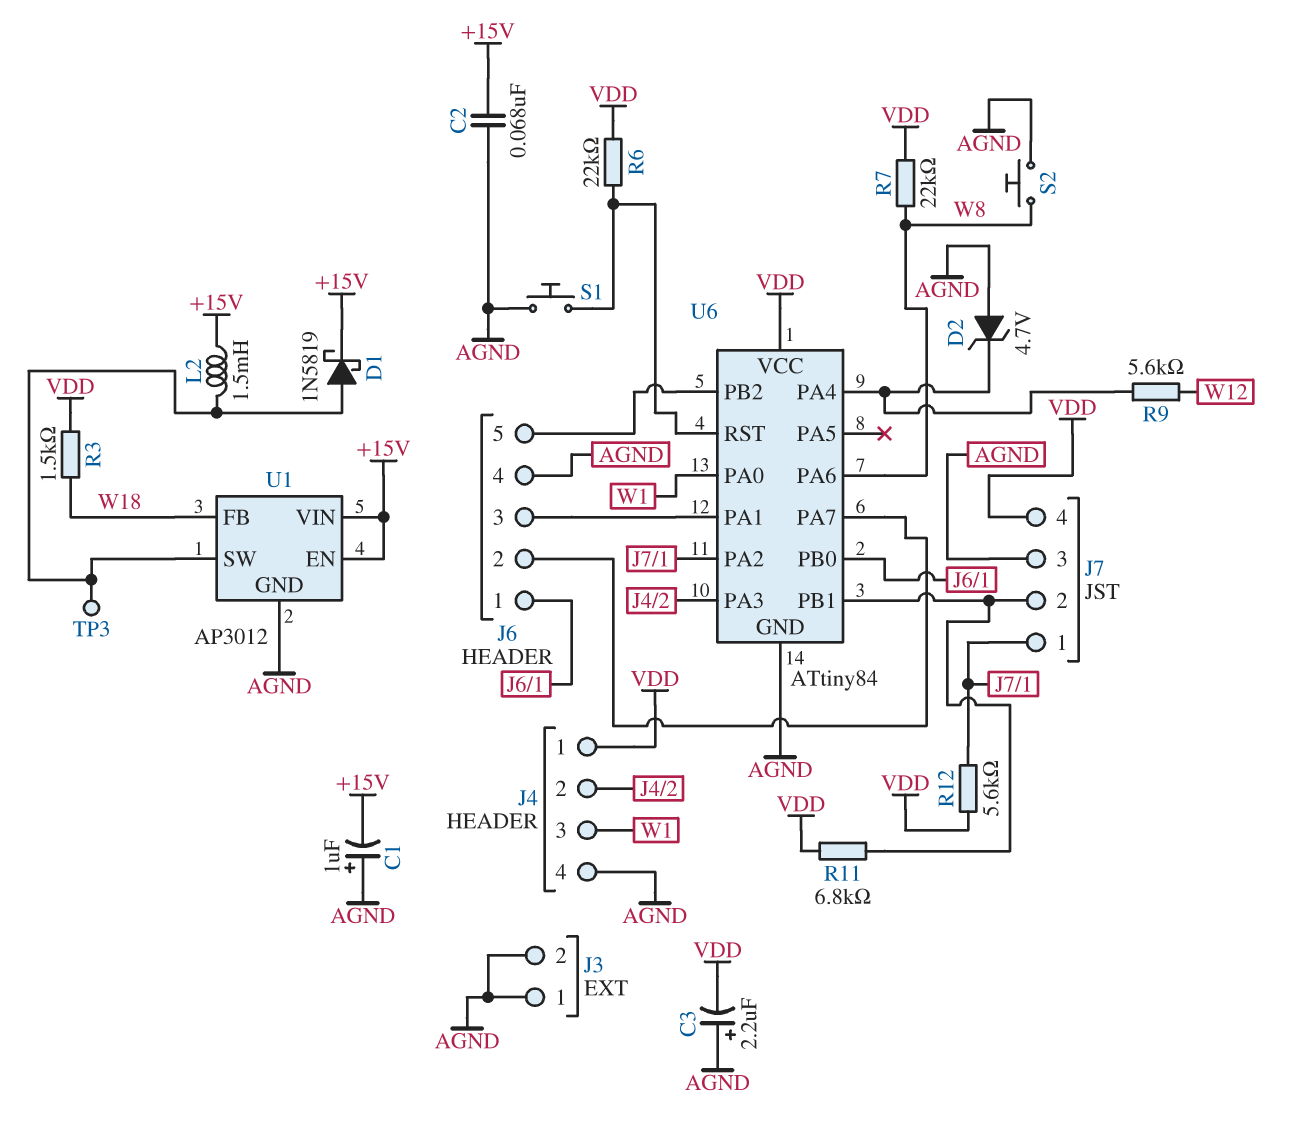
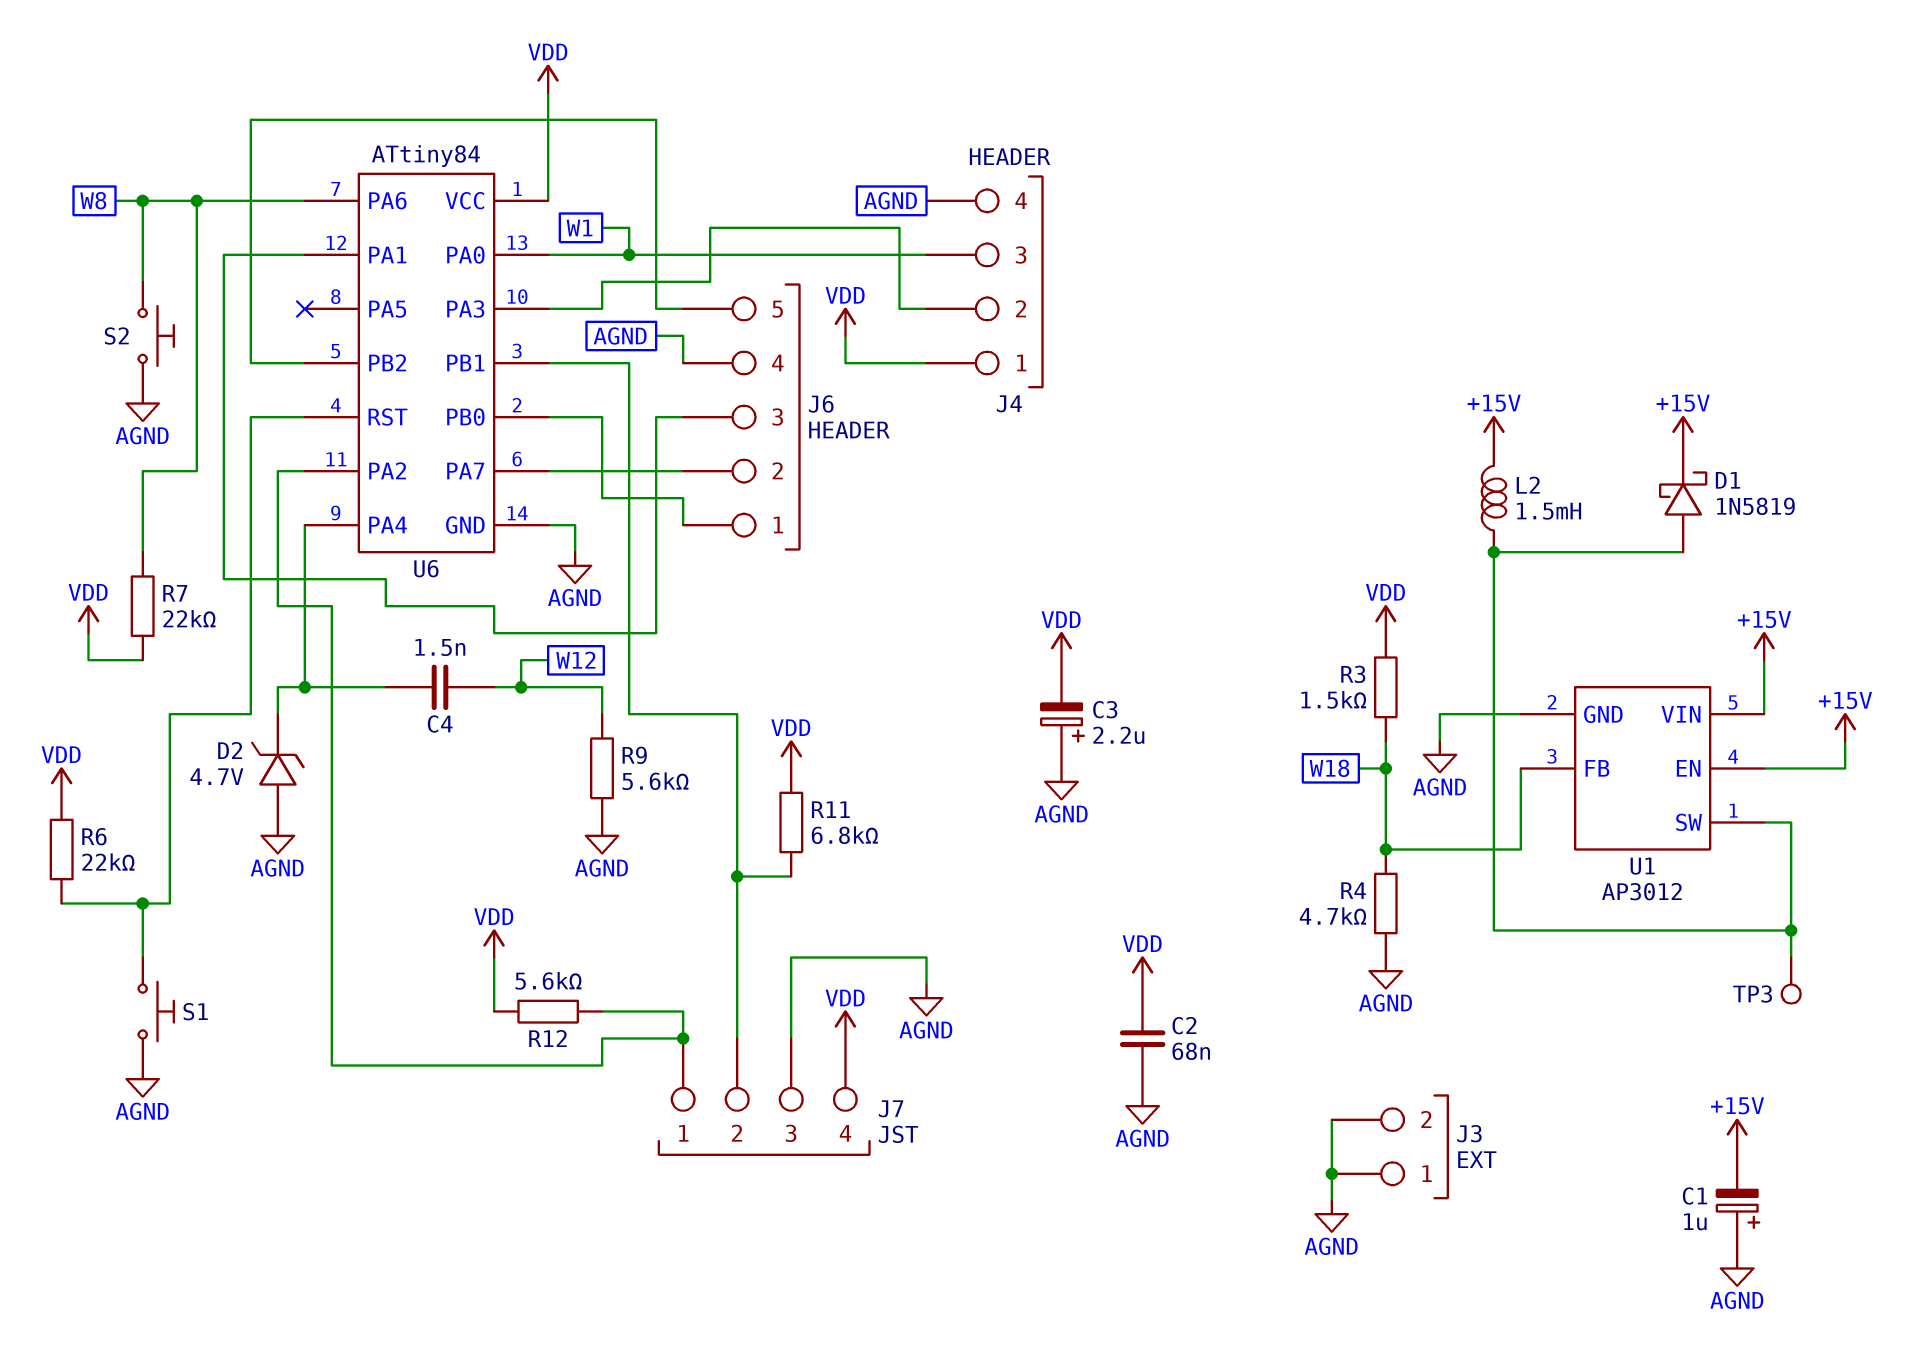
C2: 68nF (+15V, AGND) -> 68nF (AGND, VDD)
C4: none -> 1.5nF (U6/PA4, W12)
R4: none -> 4.7k (AGND, W18)
R9: 5.6k (U6/PA4, W12) -> 5.6k (AGND, W12)

